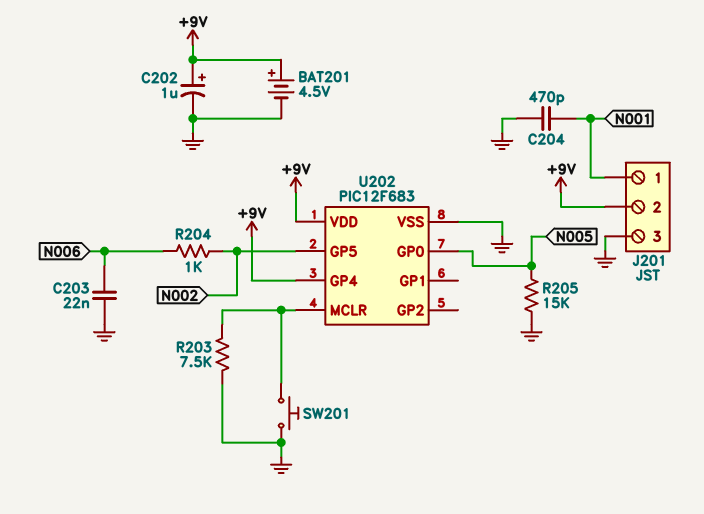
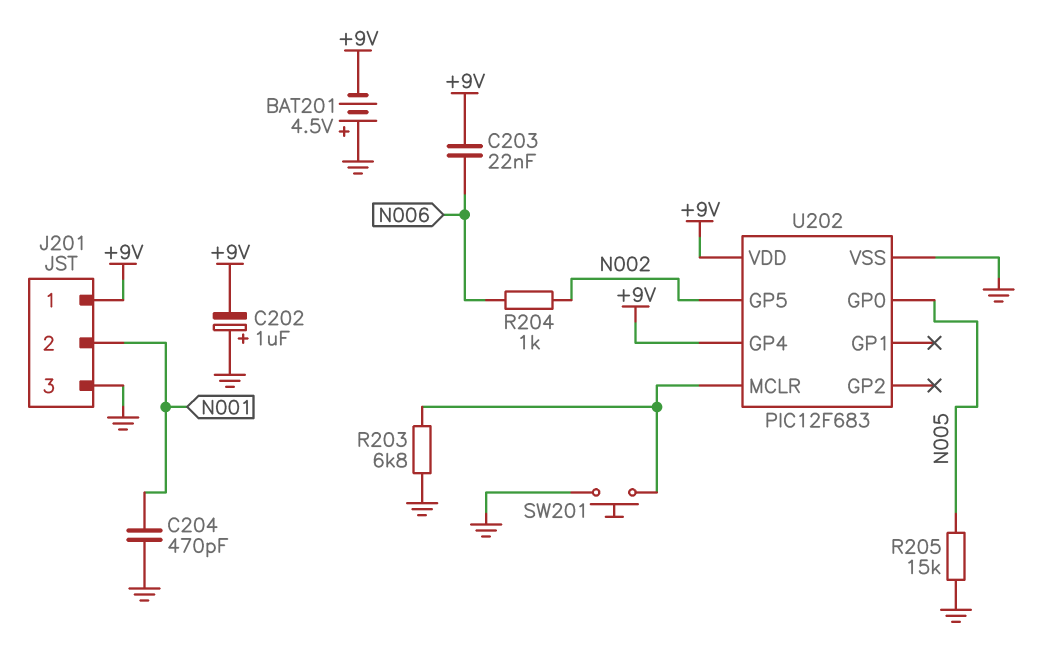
BAT201: 4.5V (plus +9V, minus GND) -> 4.5V (plus GND, minus +9V)
C202: 1uF (plus +9V, minus GND) -> 1uF (plus GND, minus +9V)
C203: 22nF (GND, N006) -> 22nF (+9V, N006)
J201 pin 1: N001 -> +9V
J201 pin 2: +9V -> N001
R203: 7.5k (GND, U202/MCLR) -> 6.8k (GND, U202/MCLR)

